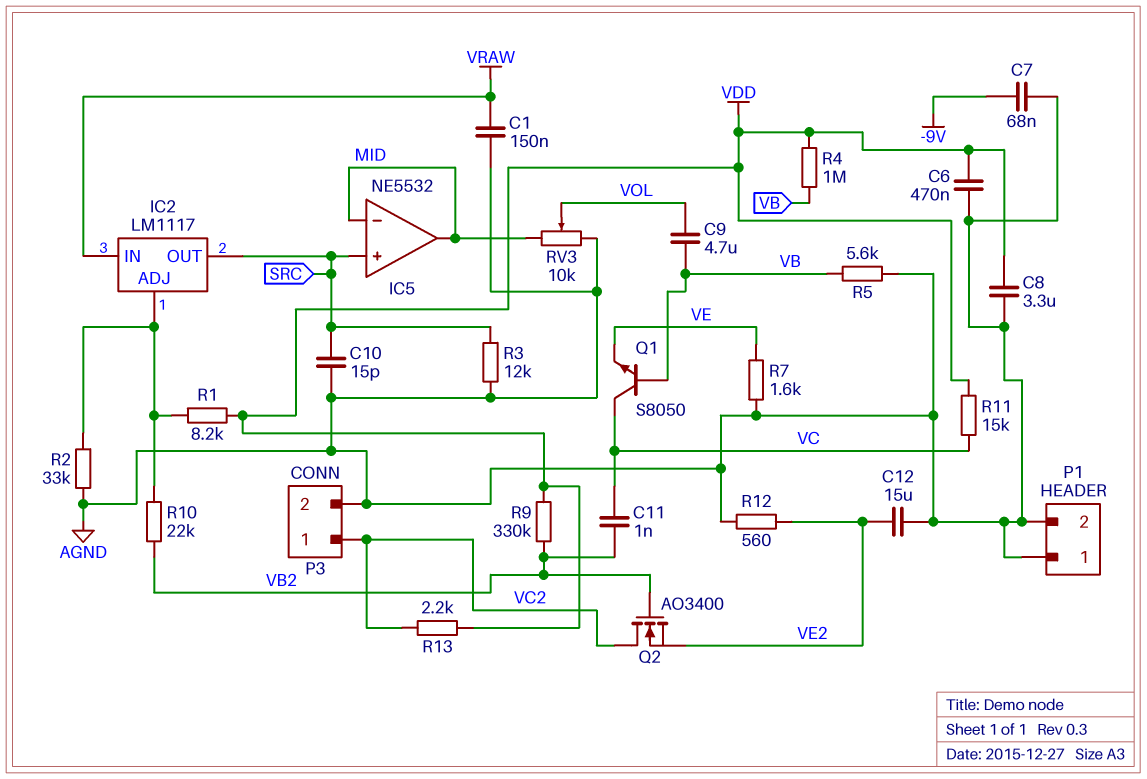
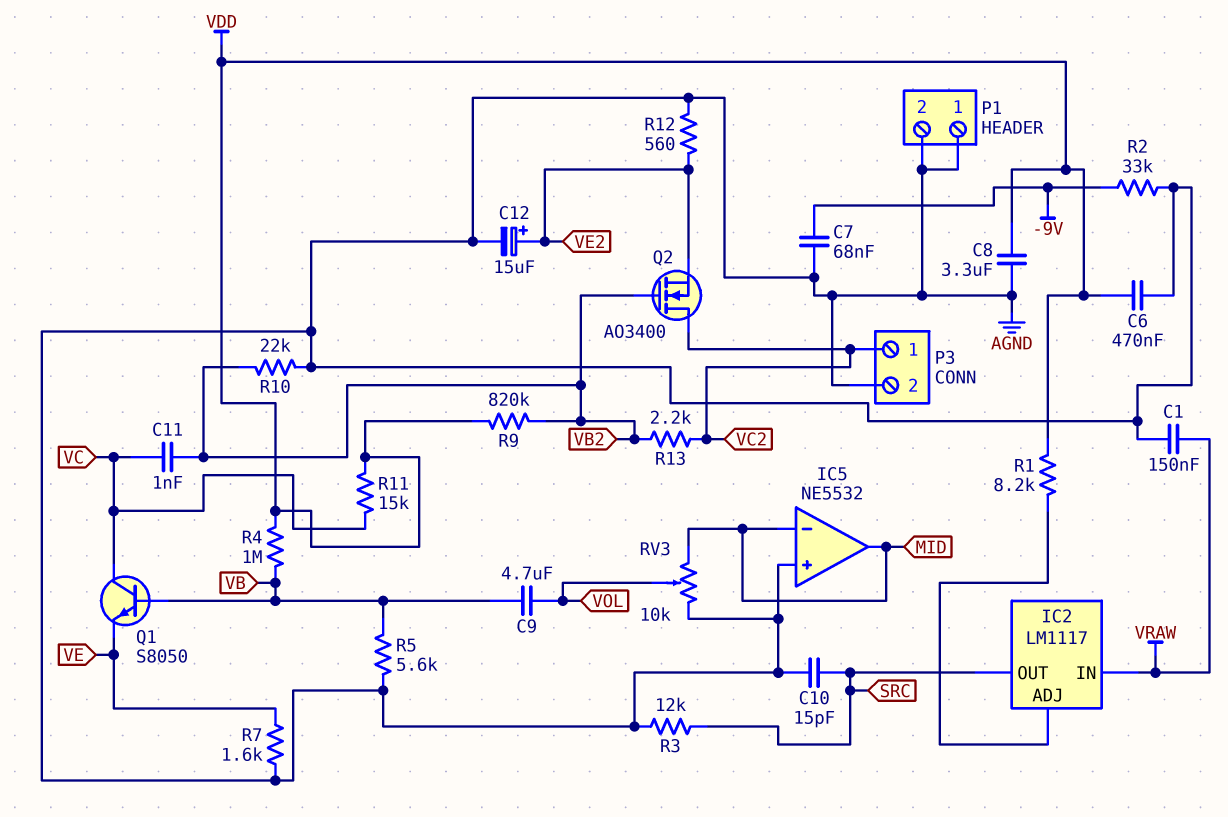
C12: 15uF (AGND, VE2) -> 15uF (plus VE2, minus AGND)
IC5 pin in+: SRC -> AGND
R2: 33k (AGND, IC2/ADJ) -> 33k (-9V, AGND)
R9: 330k (VB2, VDD) -> 820k (VB2, VDD)
R10: 22k (IC2/ADJ, VB2) -> 22k (AGND, VB2)
R13: 2.2k (VC2, VDD) -> 2.2k (VB2, VC2)

